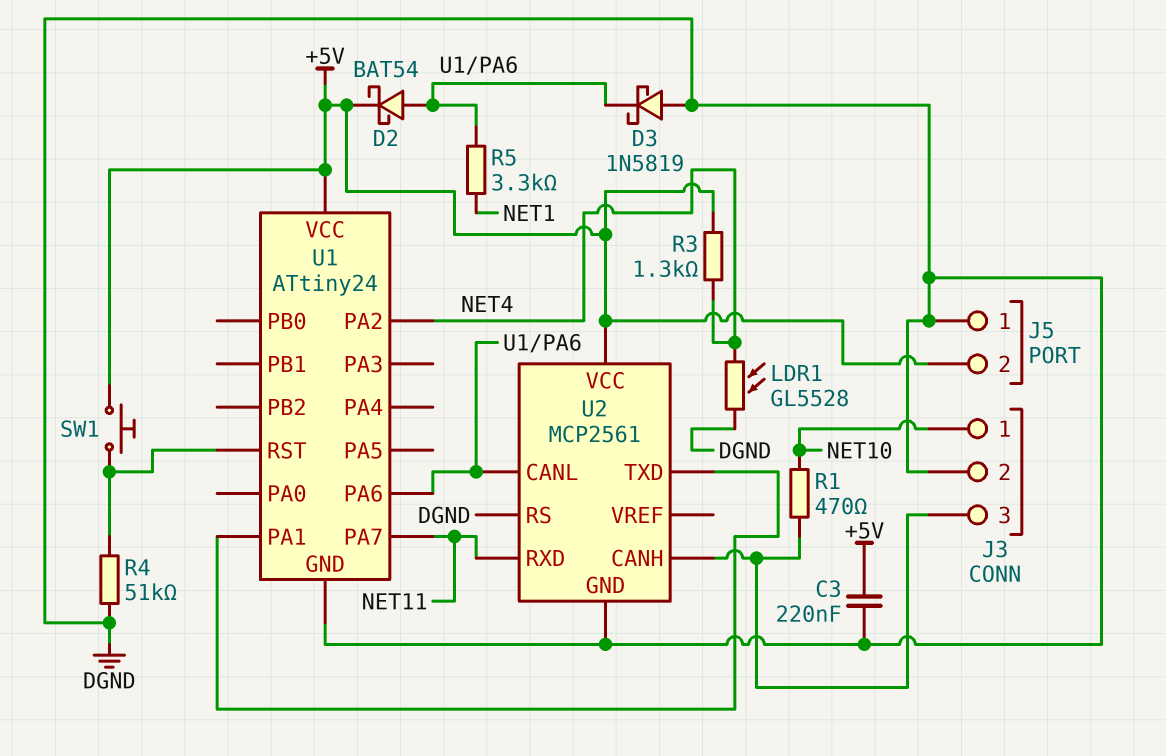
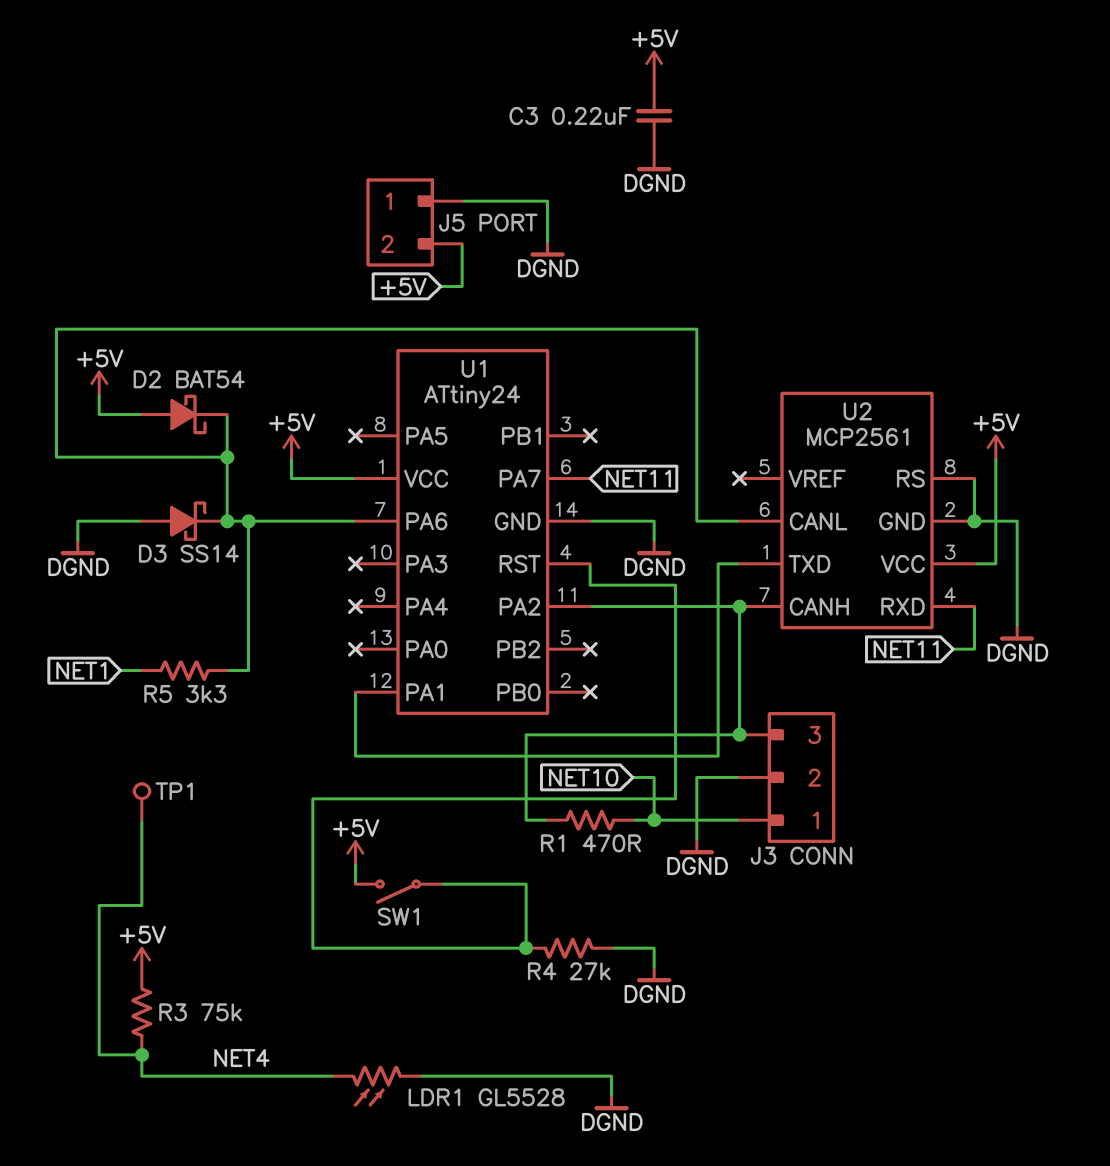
D2: schottky BAT54 (A U1/PA6, K +5V) -> schottky BAT54 (A +5V, K U1/PA6)
D3: schottky 1N5819 (A DGND, K U1/PA6) -> schottky SS14 (A DGND, K U1/PA6)
R3: 1.3k (+5V, NET4) -> 75k (+5V, NET4)
R4: 51k (DGND, U1/RST) -> 27k (DGND, U1/RST)
SW1: button (+5V, U1/RST) -> switch (+5V, U1/RST)
TP1: none -> test point (NET4)
U1 pin PA2: NET4 -> J3/3

